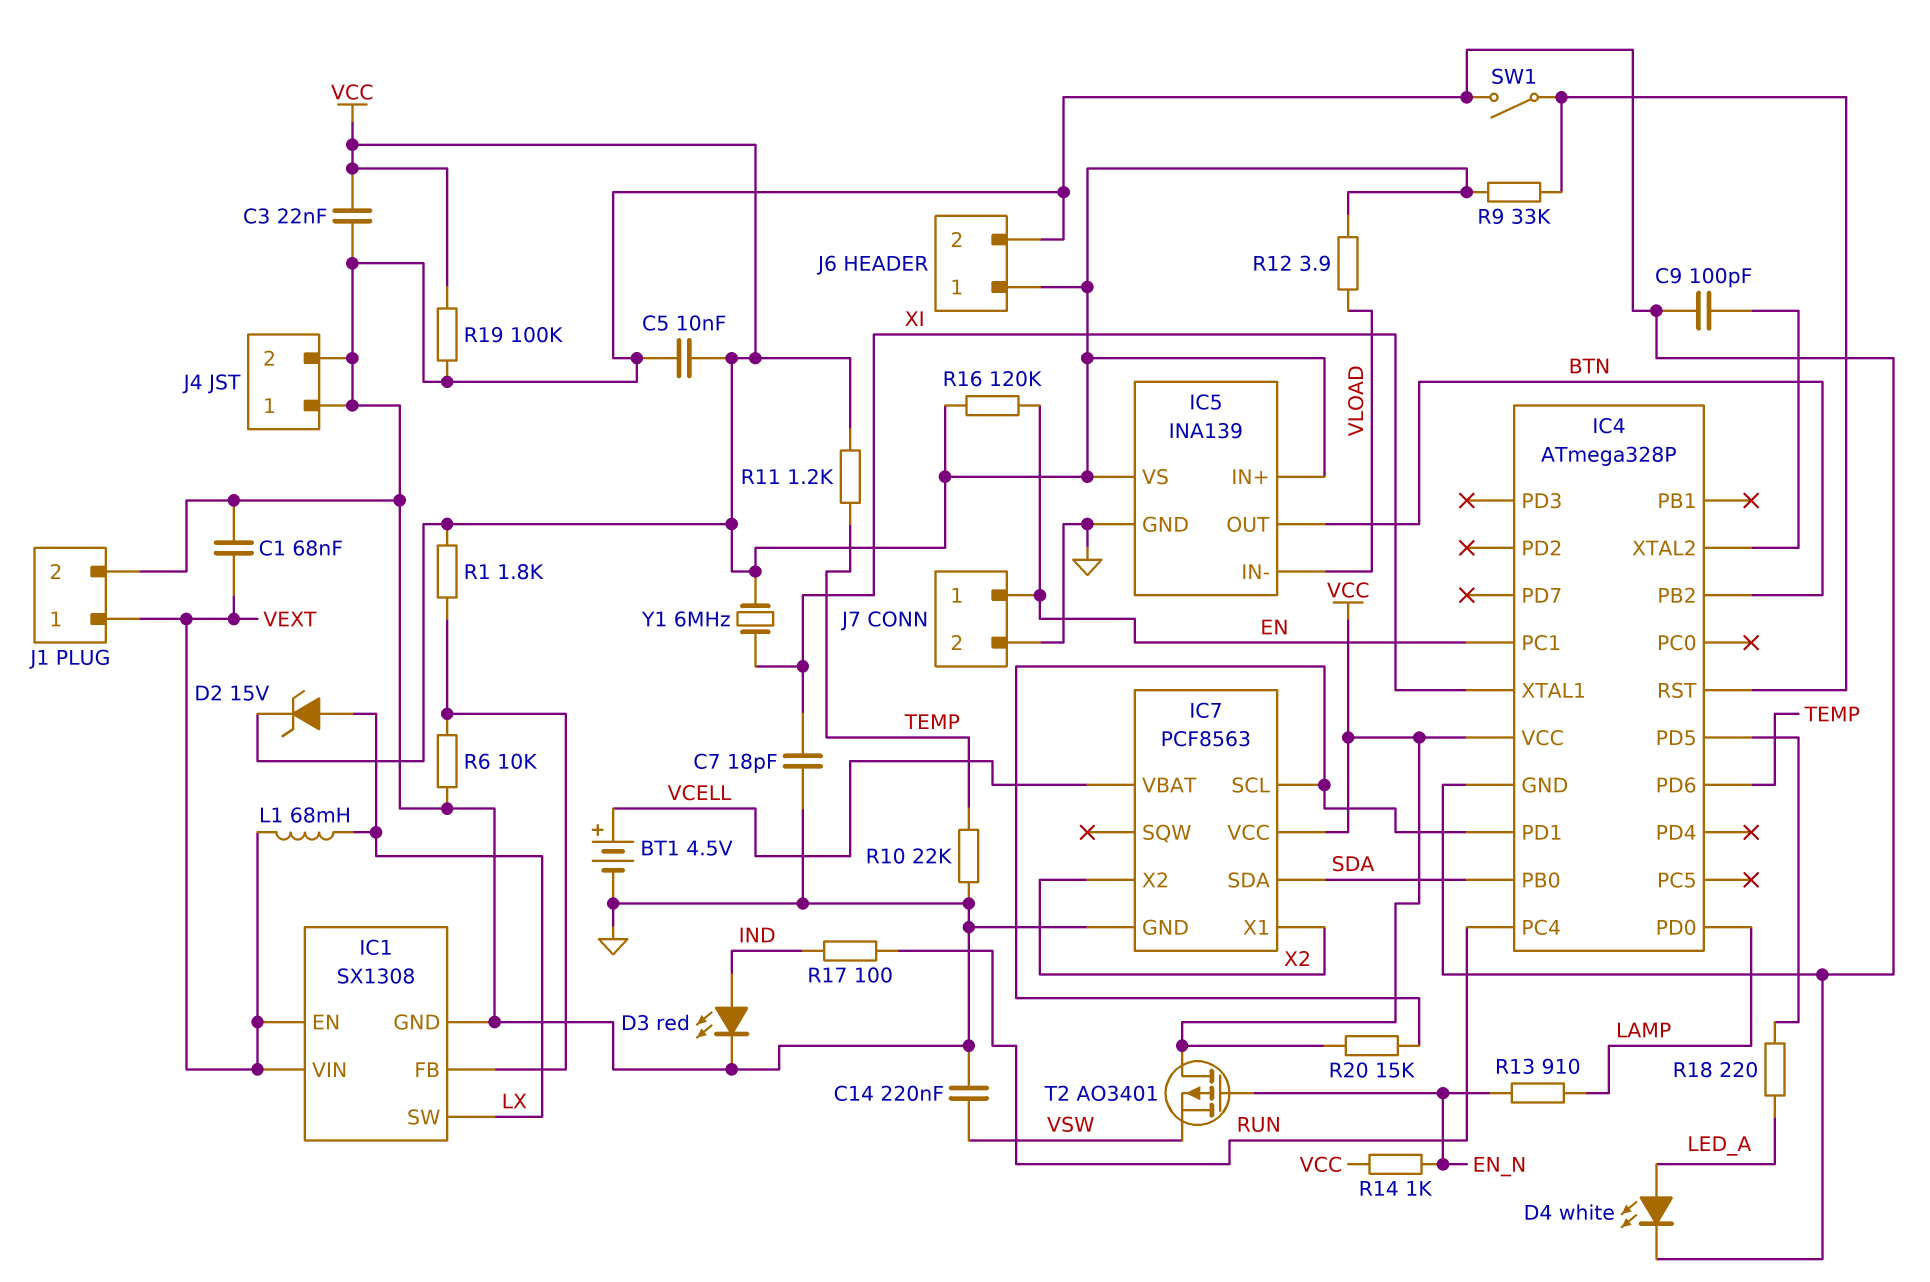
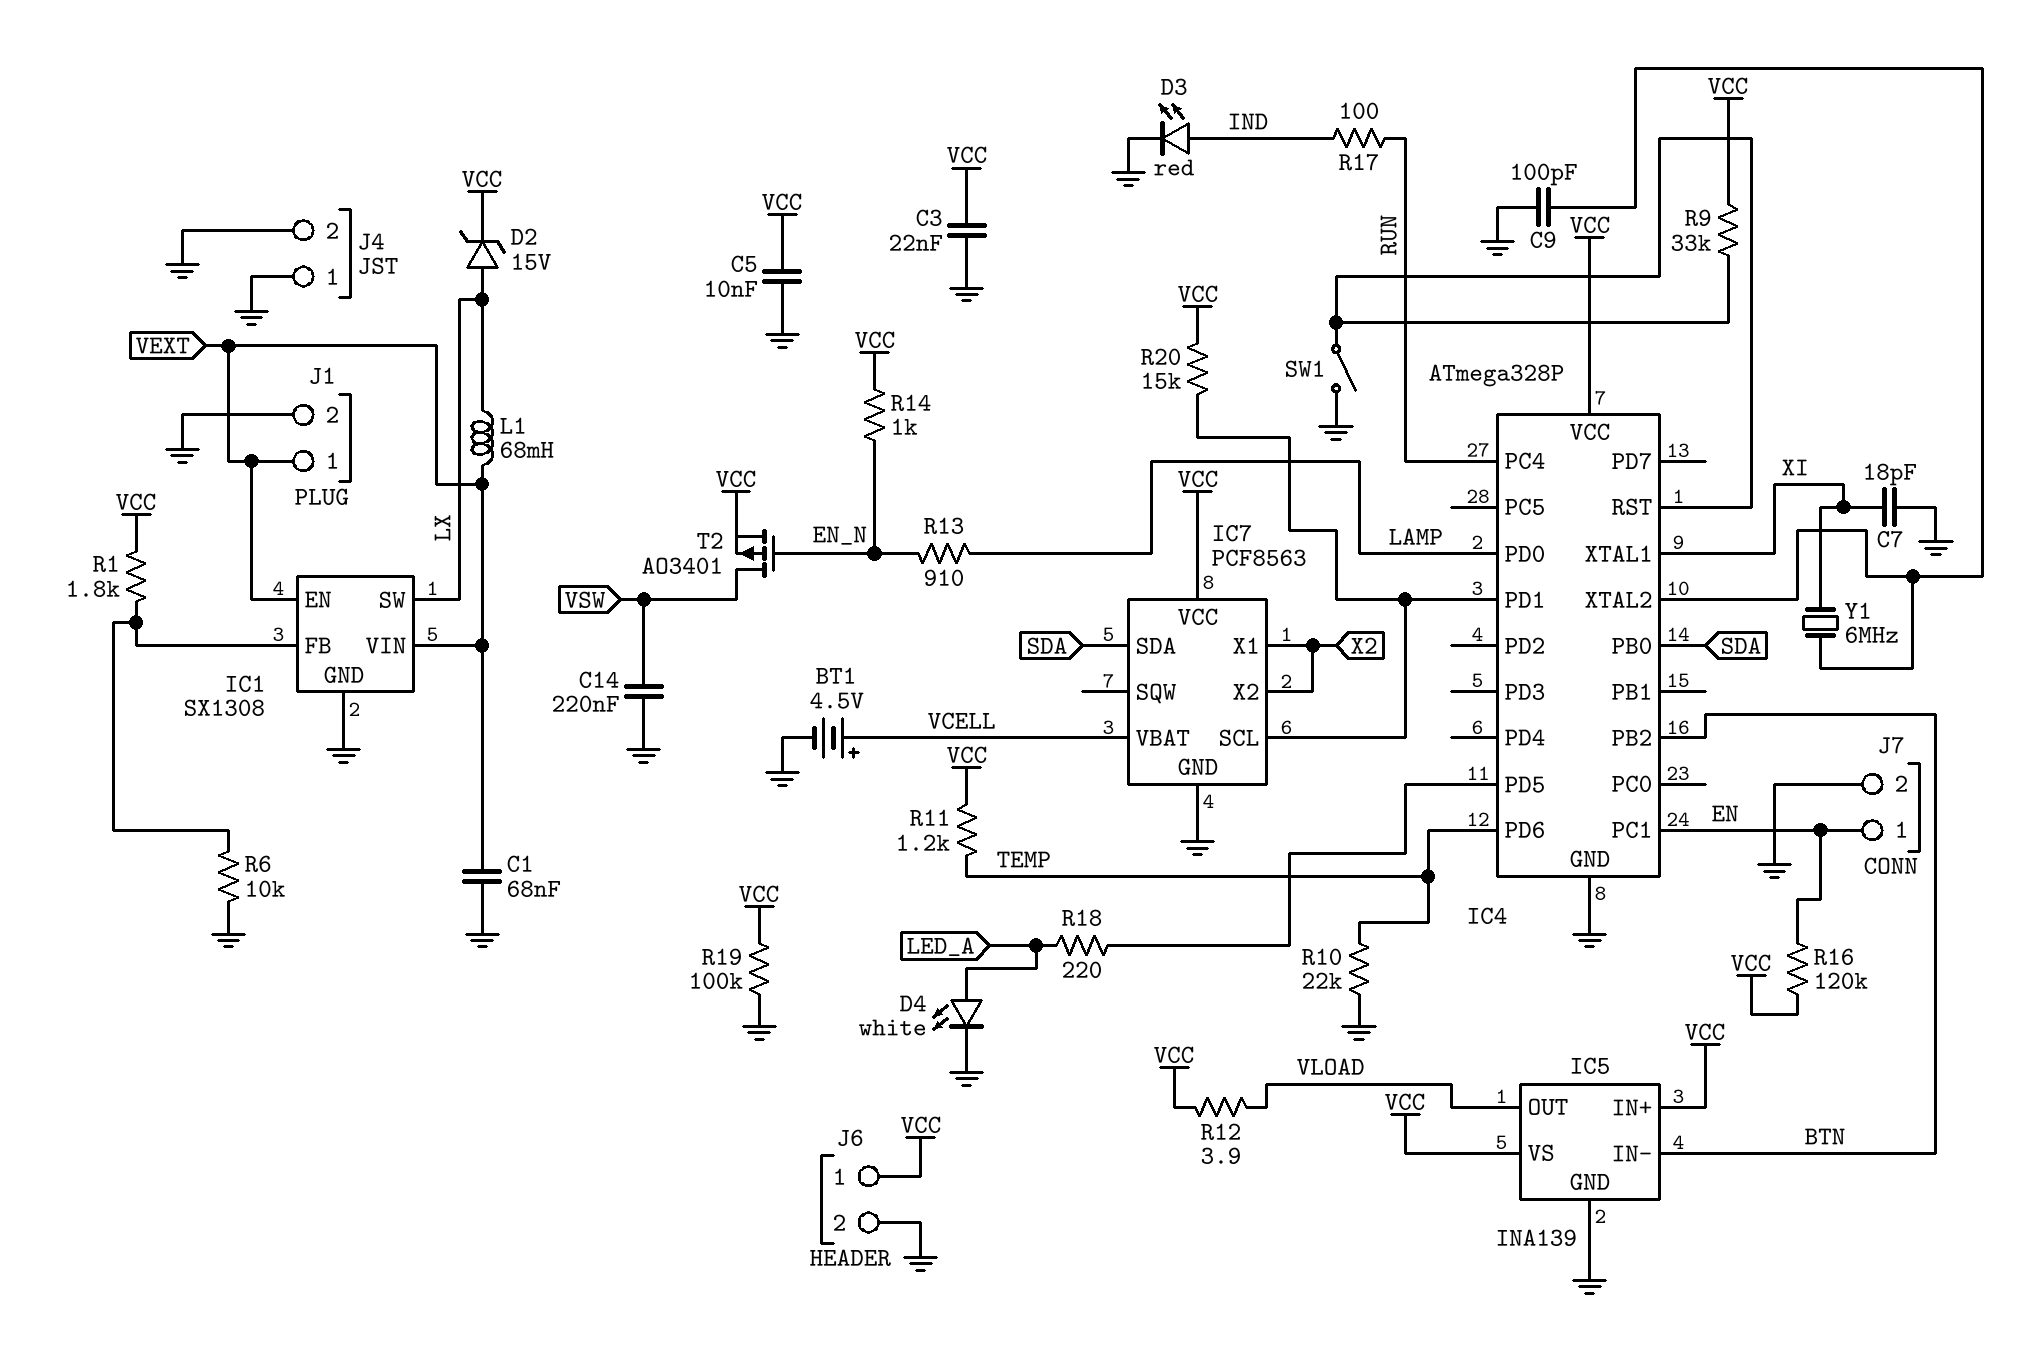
IC5 pin IN-: VLOAD -> BTN
IC5 pin OUT: BTN -> VLOAD
T2: PMOS AO3401 (G EN_N, D VCC, S VSW) -> PMOS AO3401 (G EN_N, D VSW, S VCC)
Y1: 6MHz (VCC, XI) -> 6MHz (IC4/XTAL2, XI)

